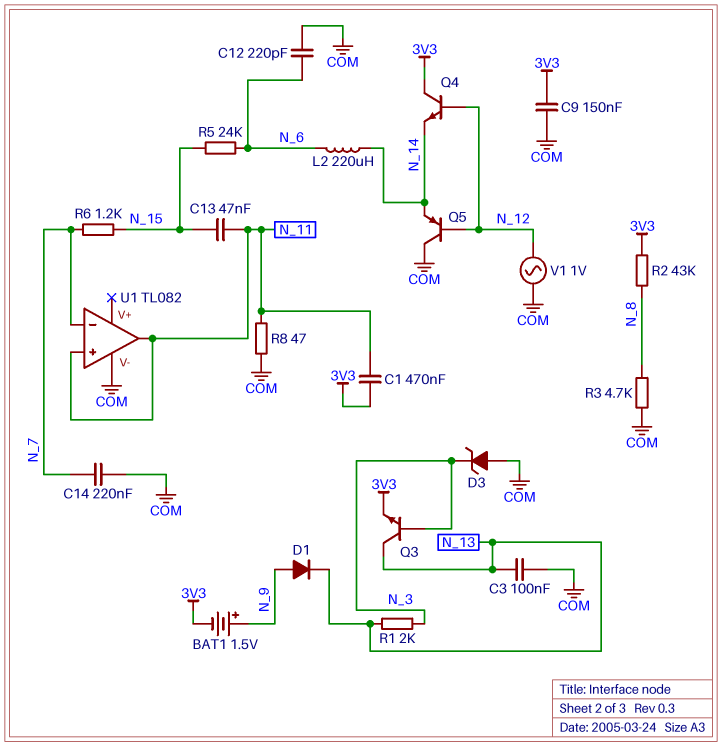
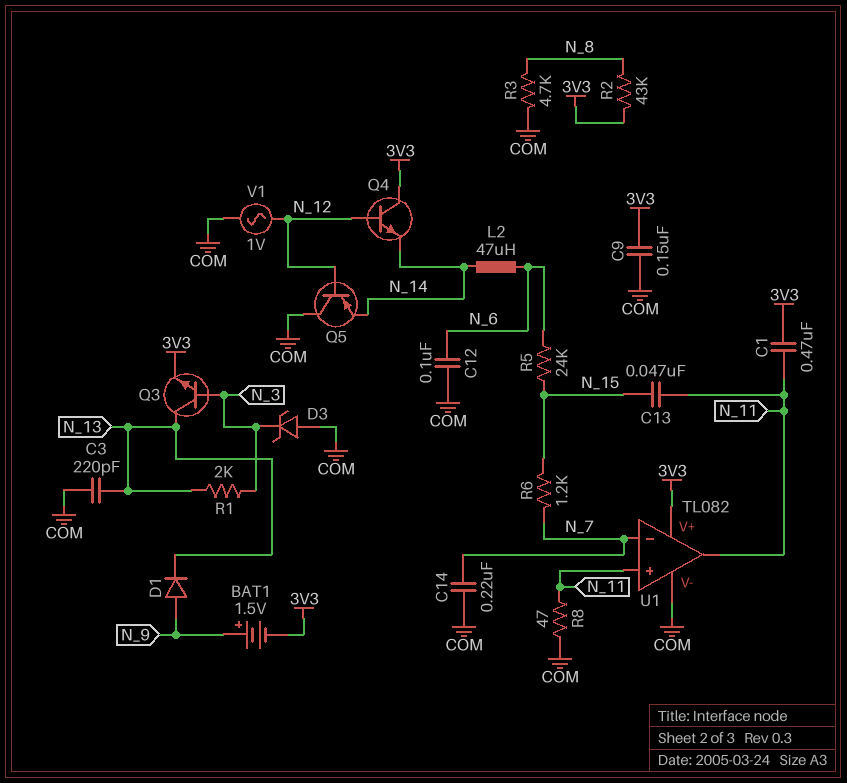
C3: 100nF (COM, N_13) -> 220pF (COM, N_13)
C12: 220pF (COM, N_6) -> 100nF (COM, N_6)
L2: 220uH (N_6, N_14) -> 47uH (N_6, N_14)
U1 pin V+: none -> 3V3

